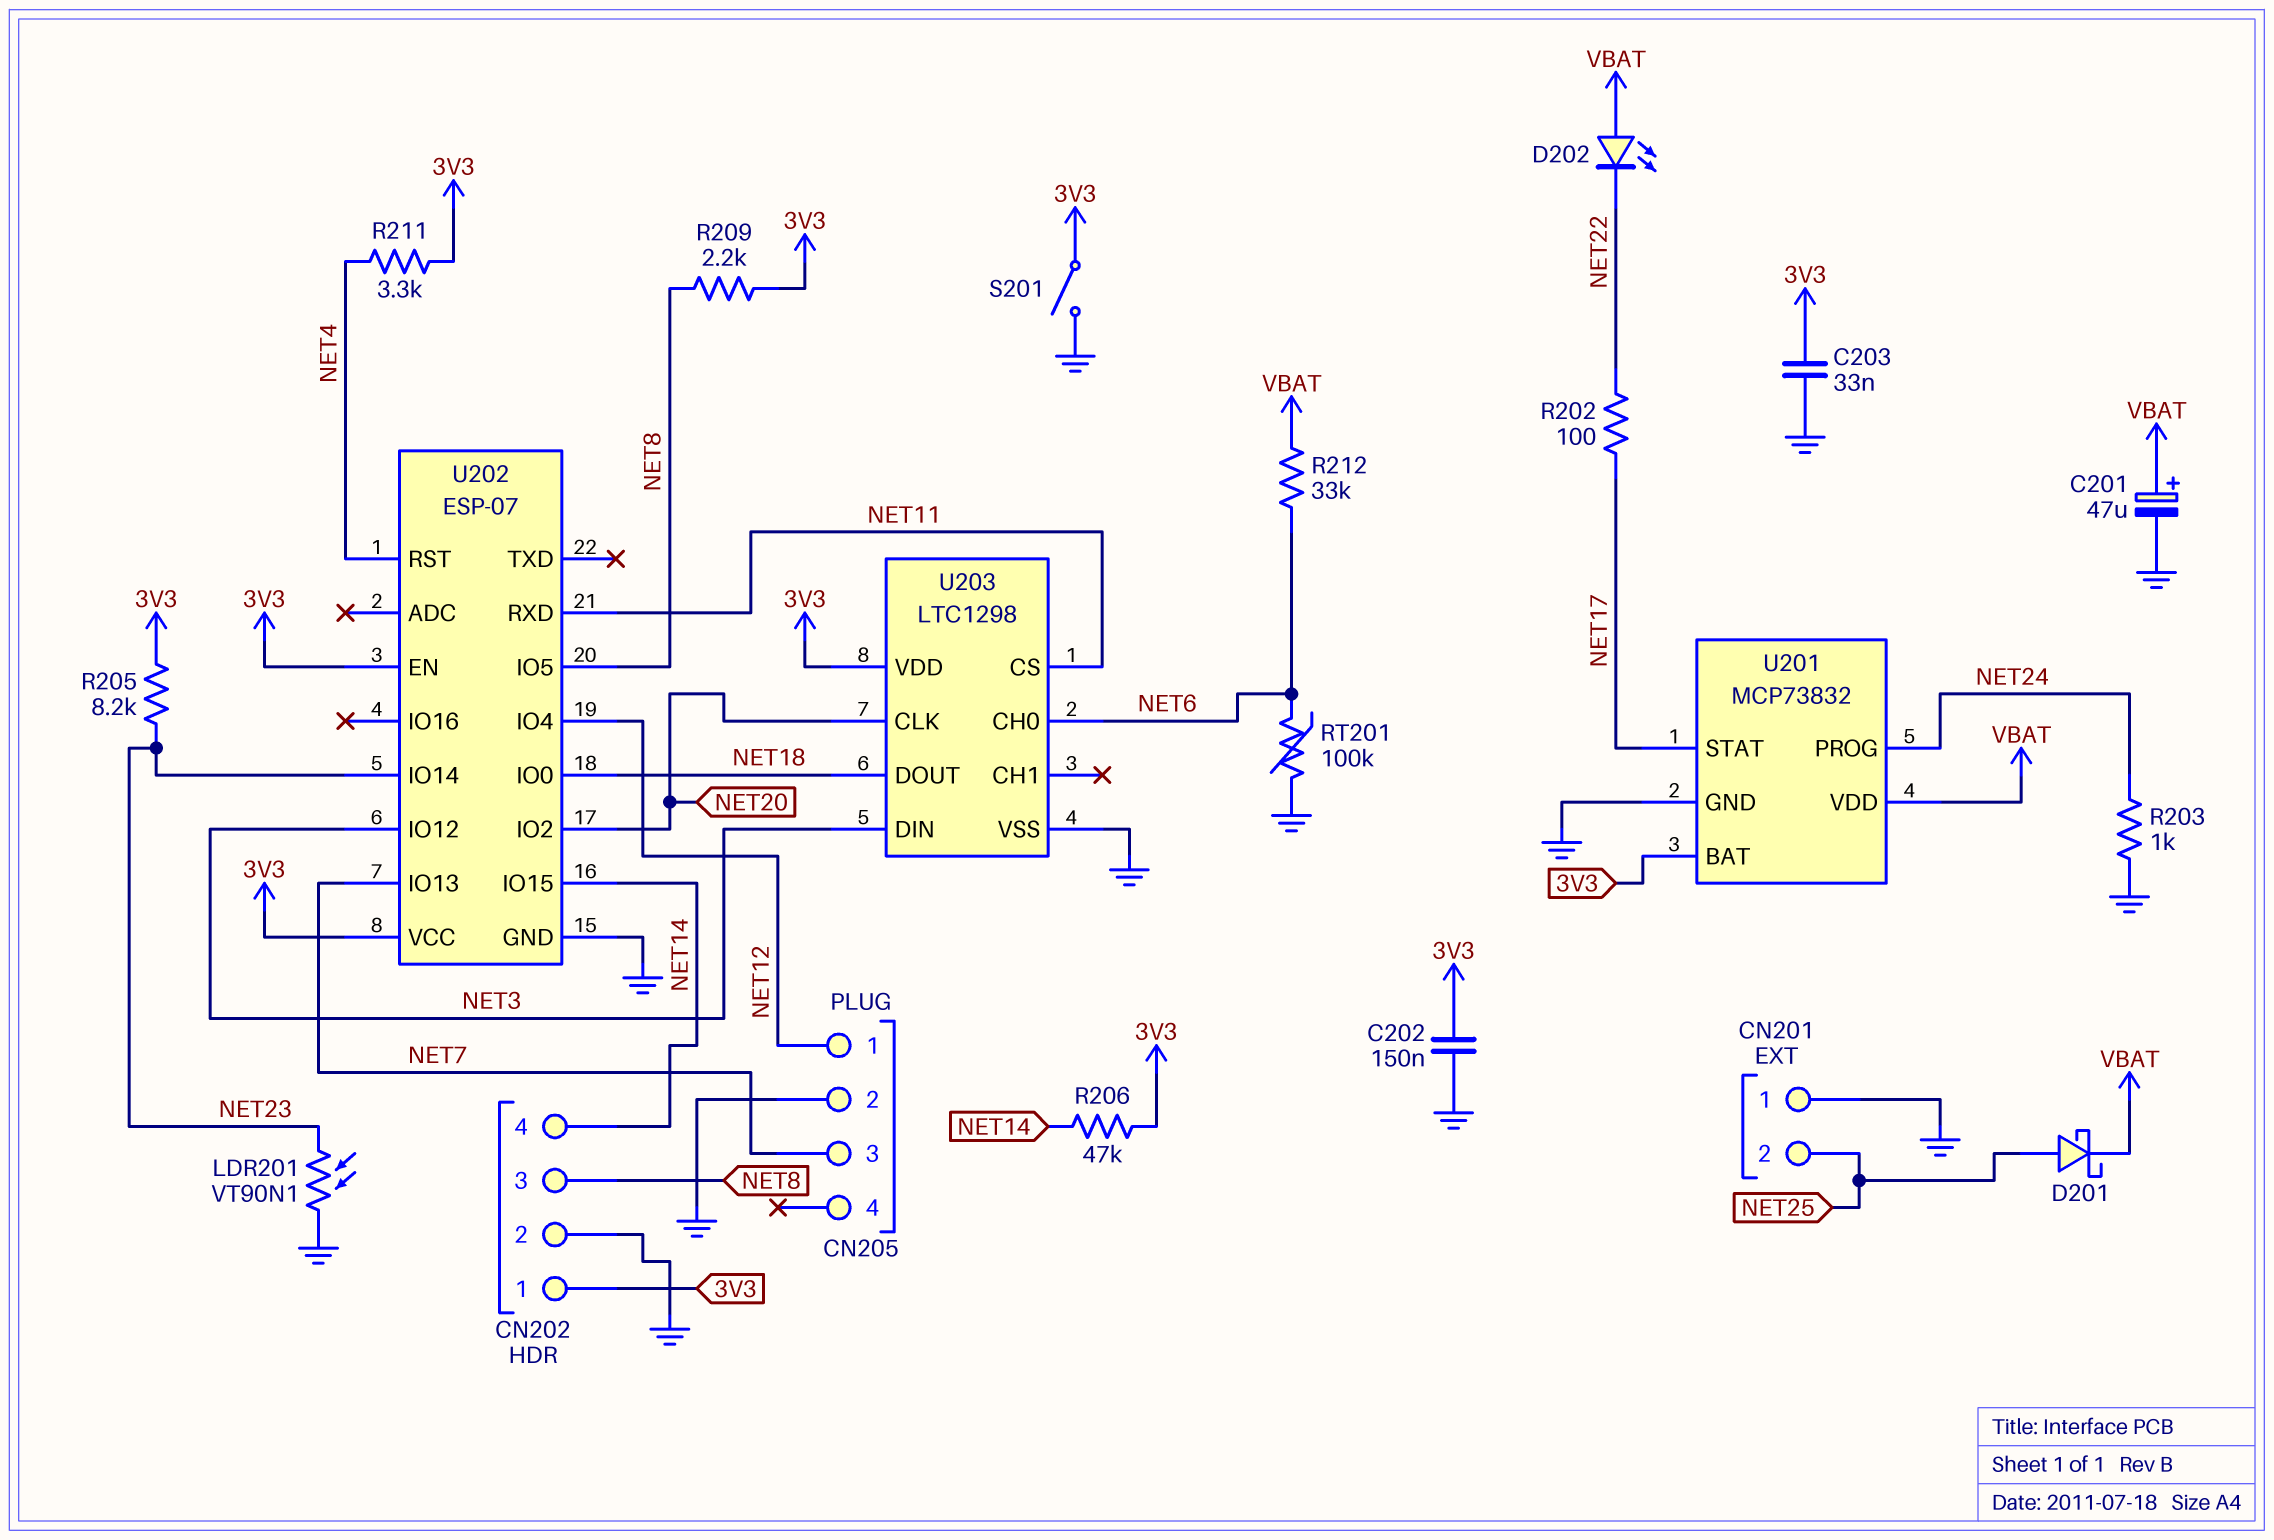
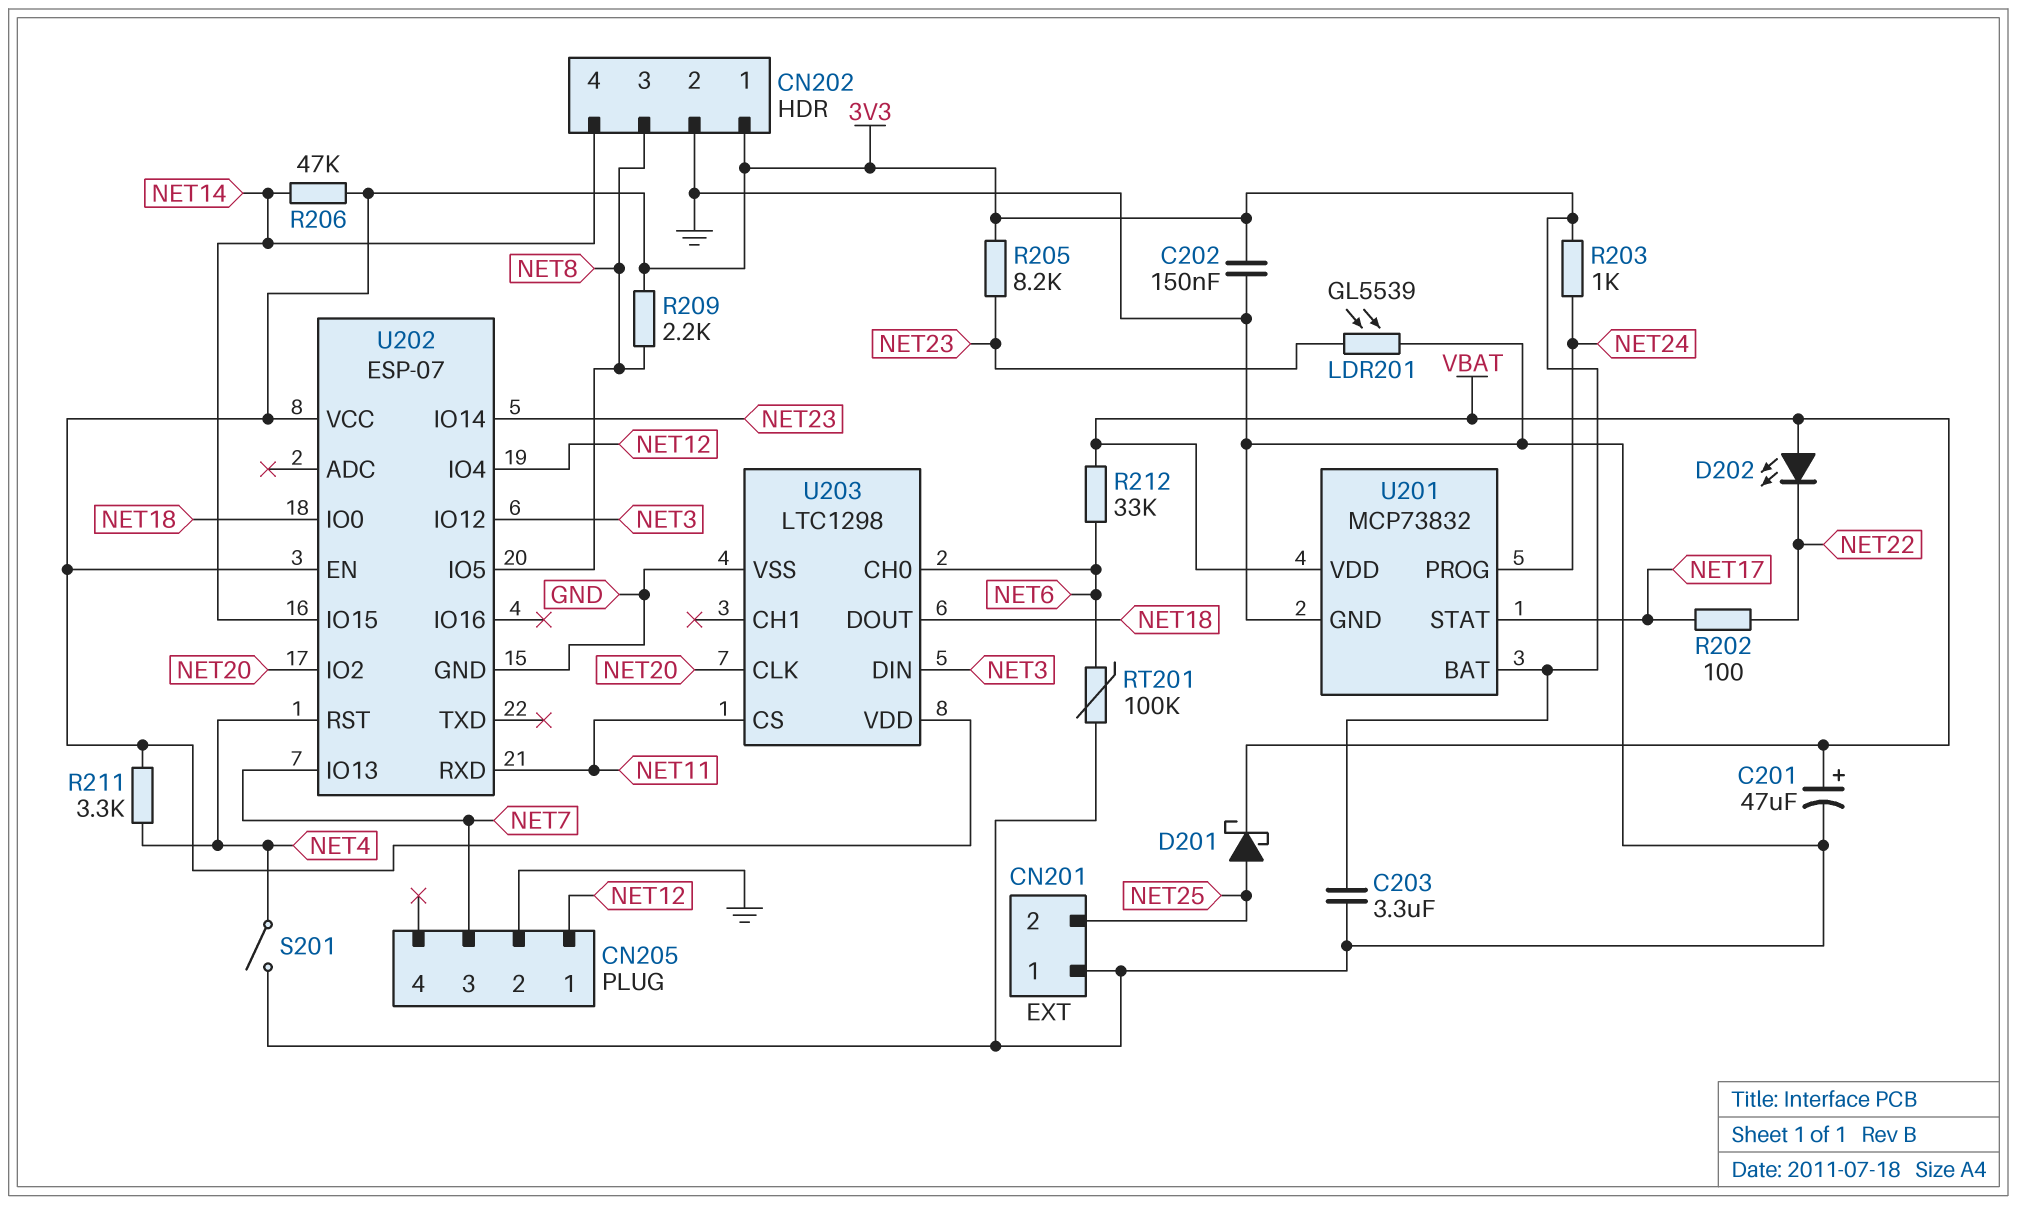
C203: 33nF (3V3, GND) -> 3.3uF (3V3, GND)
LDR201: VT90N1 (GND, NET23) -> GL5539 (GND, NET23)
R203: 1k (GND, NET24) -> 1k (3V3, NET24)
S201: switch (3V3, GND) -> switch (GND, NET4)

